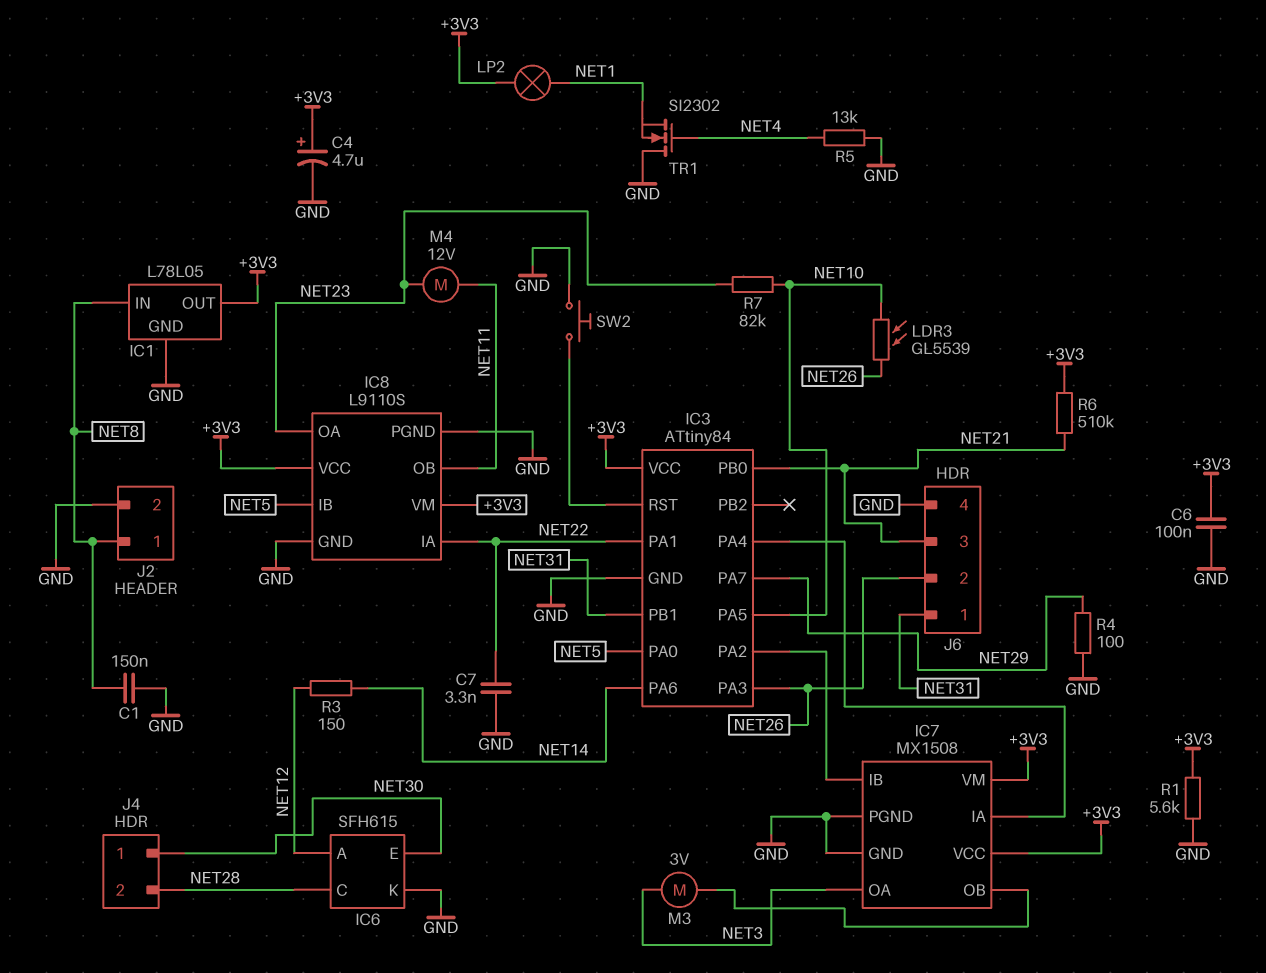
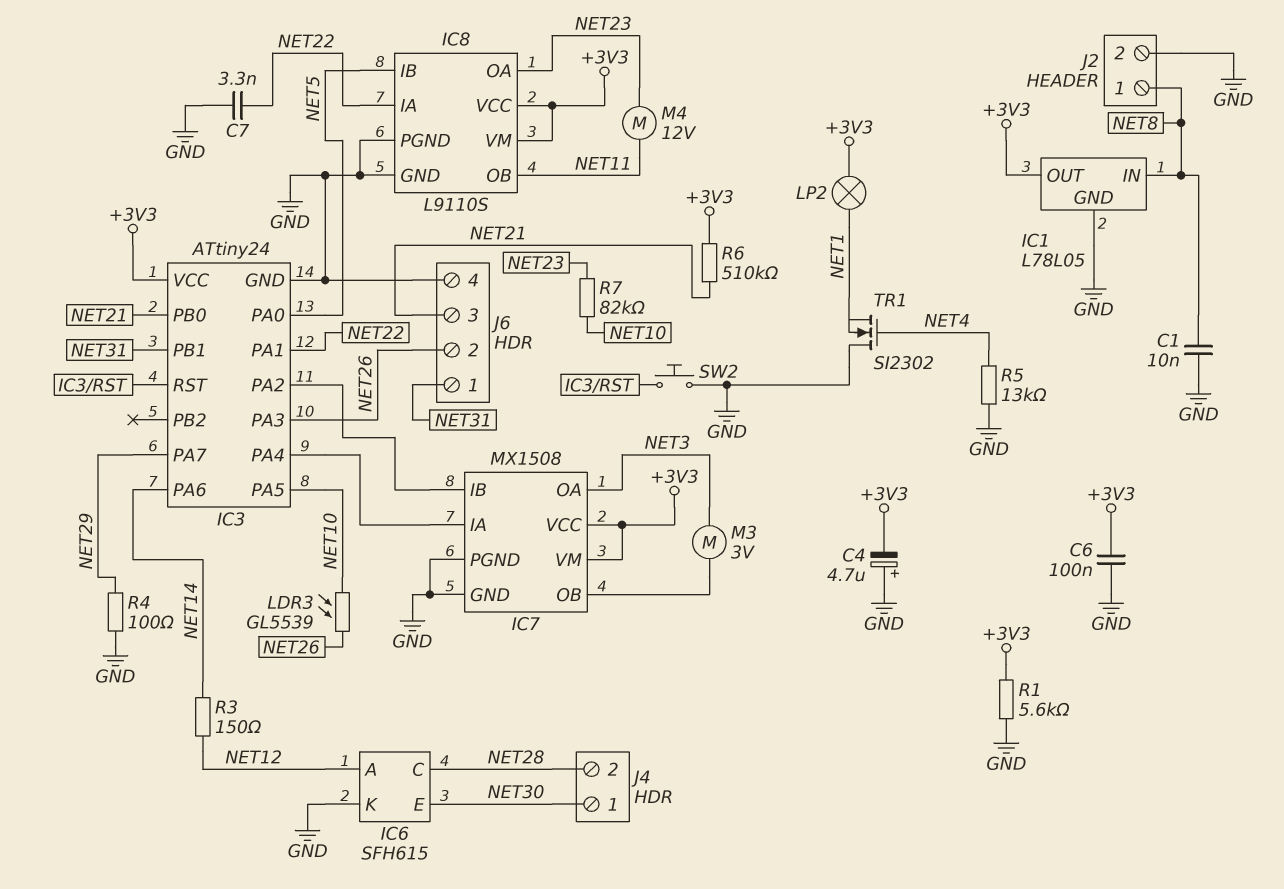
C1: 150nF (GND, NET8) -> 10nF (GND, NET8)
C4: 4.7uF (plus +3V3, minus GND) -> 4.7uF (plus GND, minus +3V3)
IC3: ATtiny84 -> ATtiny24

